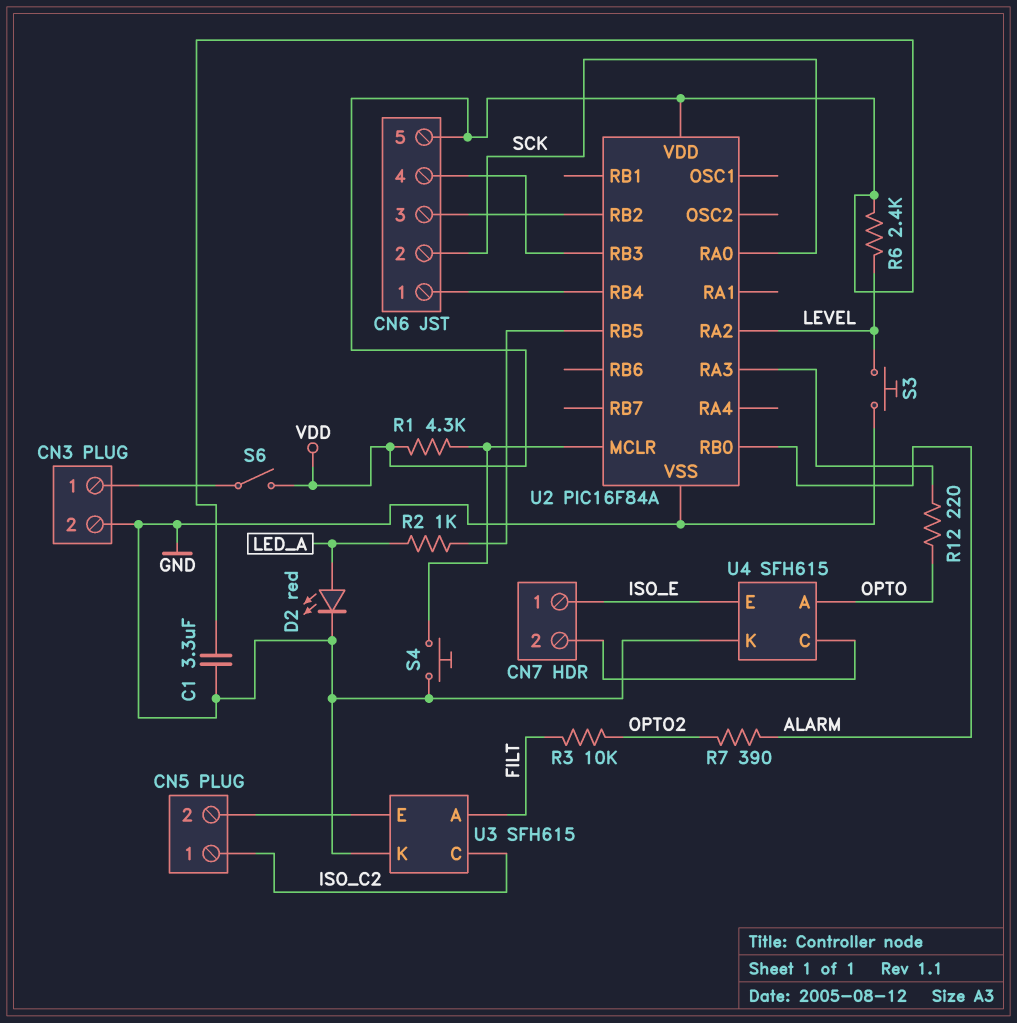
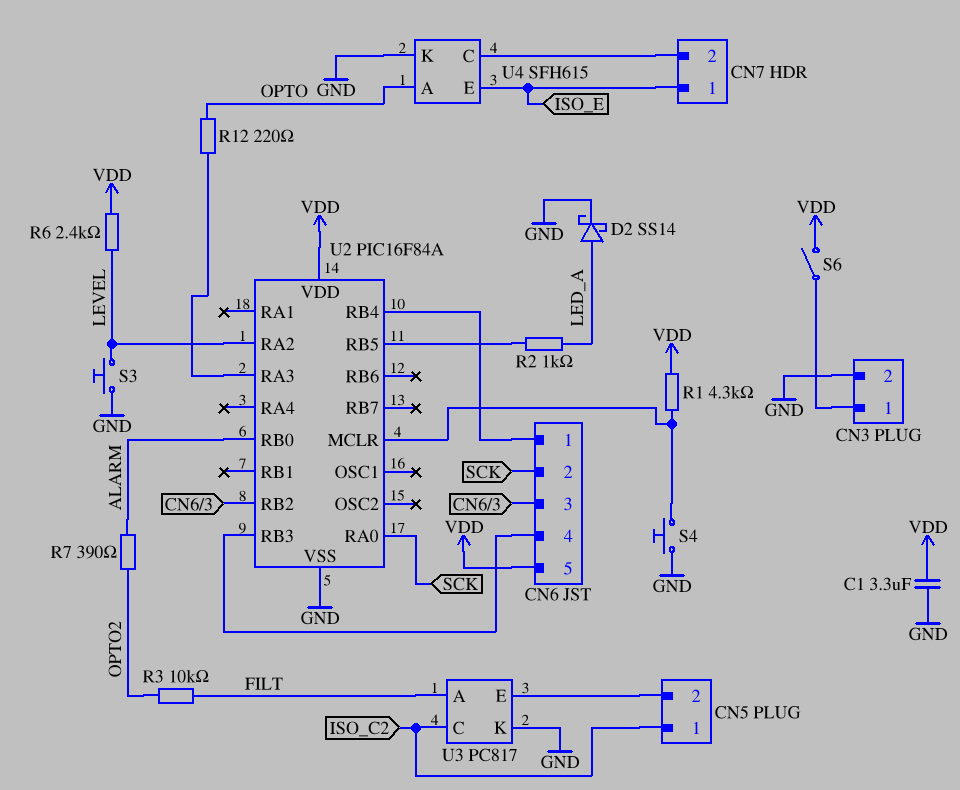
D2: LED red (A LED_A, K GND) -> schottky SS14 (A LED_A, K GND)
U3: SFH615 -> PC817

